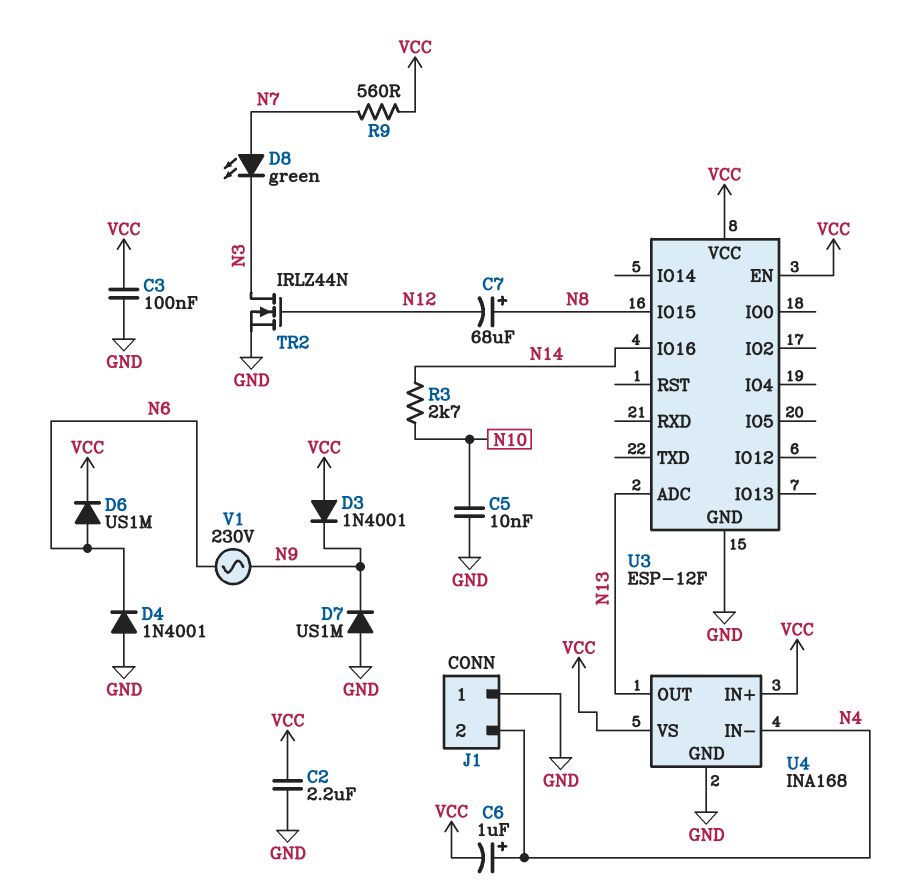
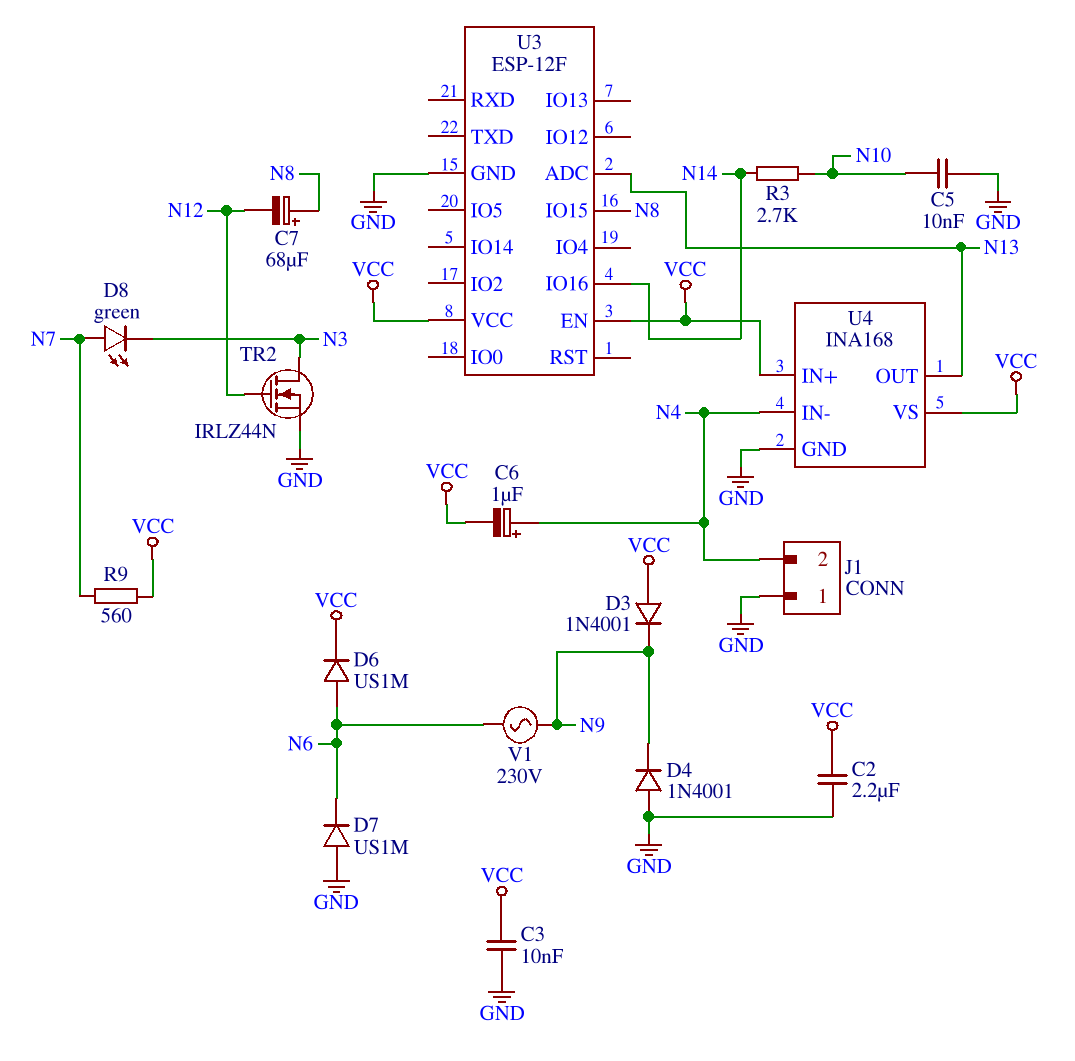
C3: 100nF (GND, VCC) -> 10nF (GND, VCC)
D4: diode 1N4001 (A GND, K N6) -> diode 1N4001 (A GND, K N9)
D7: diode US1M (A GND, K N9) -> diode US1M (A GND, K N6)

